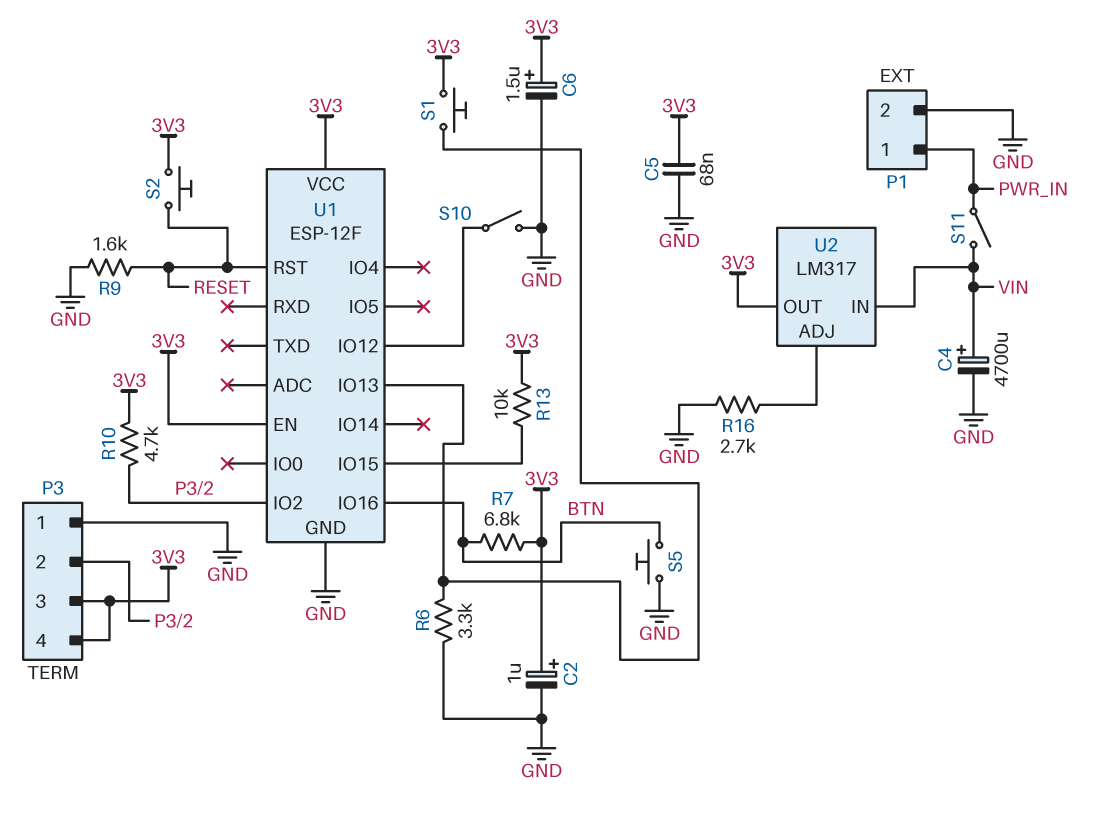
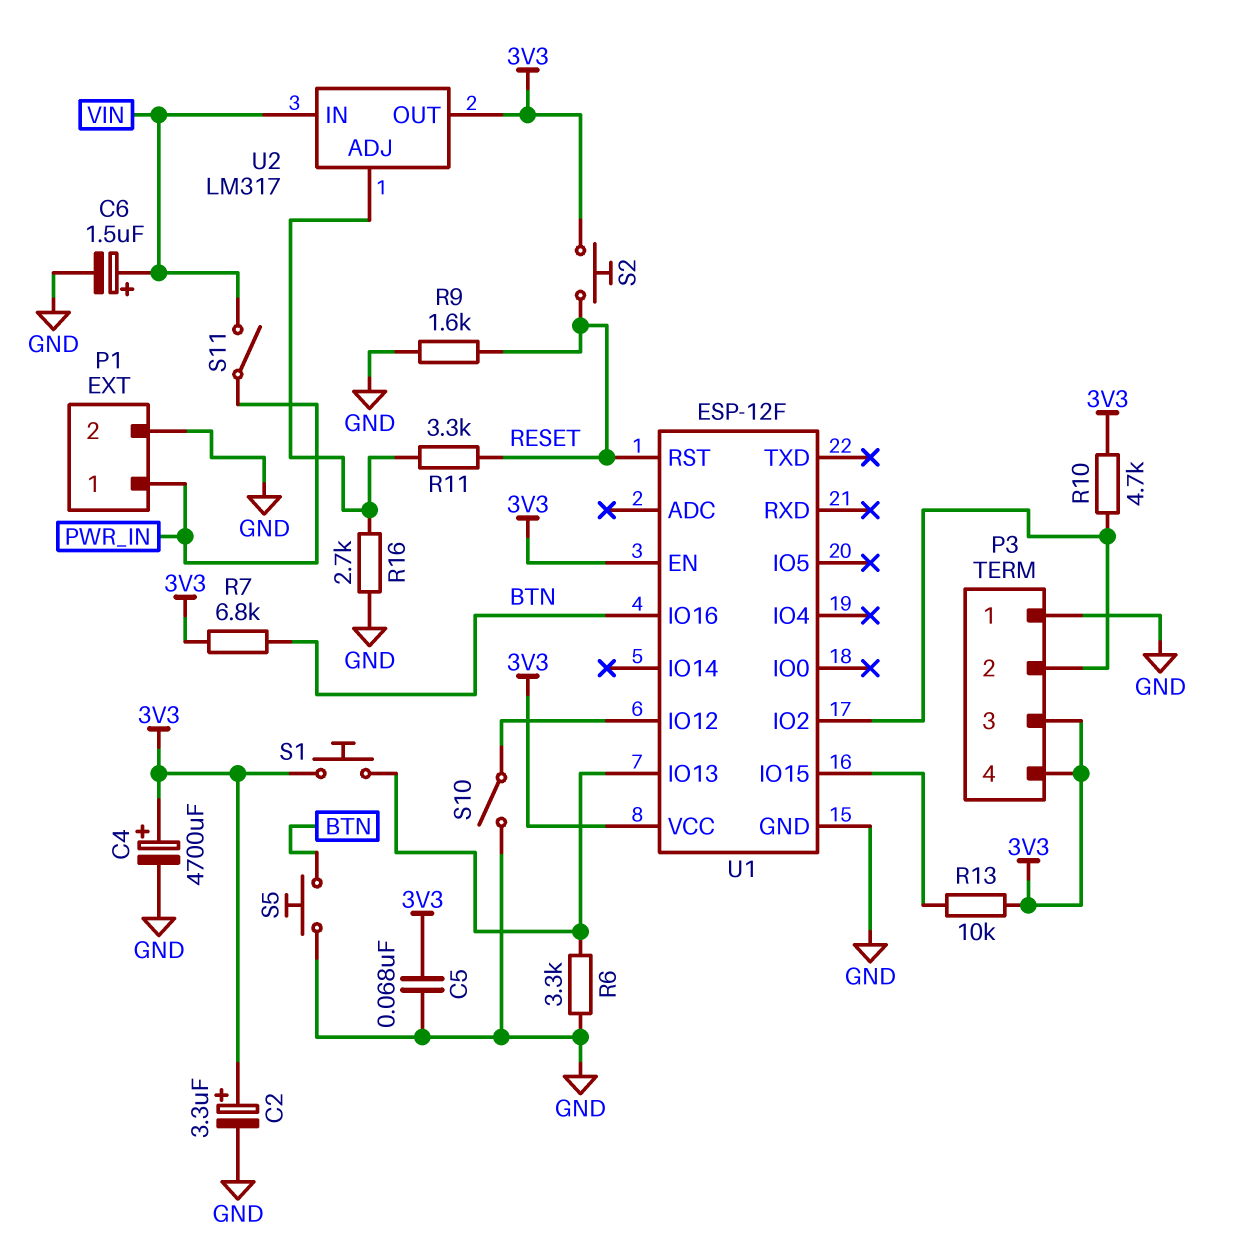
C2: 1uF (plus 3V3, minus GND) -> 3.3uF (plus 3V3, minus GND)
C4: 4700uF (plus VIN, minus GND) -> 4700uF (plus 3V3, minus GND)
C6: 1.5uF (plus 3V3, minus GND) -> 1.5uF (plus VIN, minus GND)
R11: none -> 3.3k (RESET, U2/ADJ)

